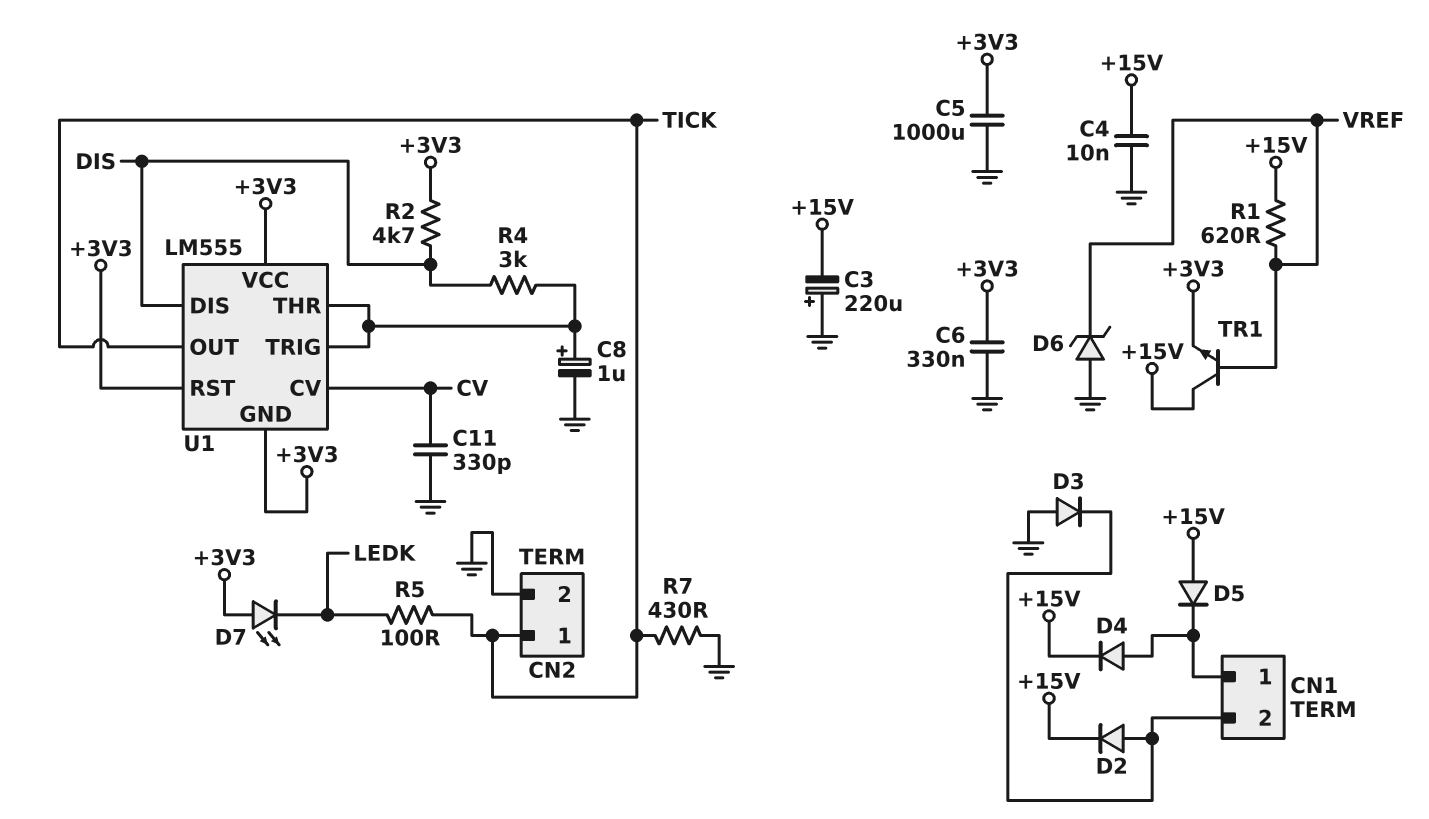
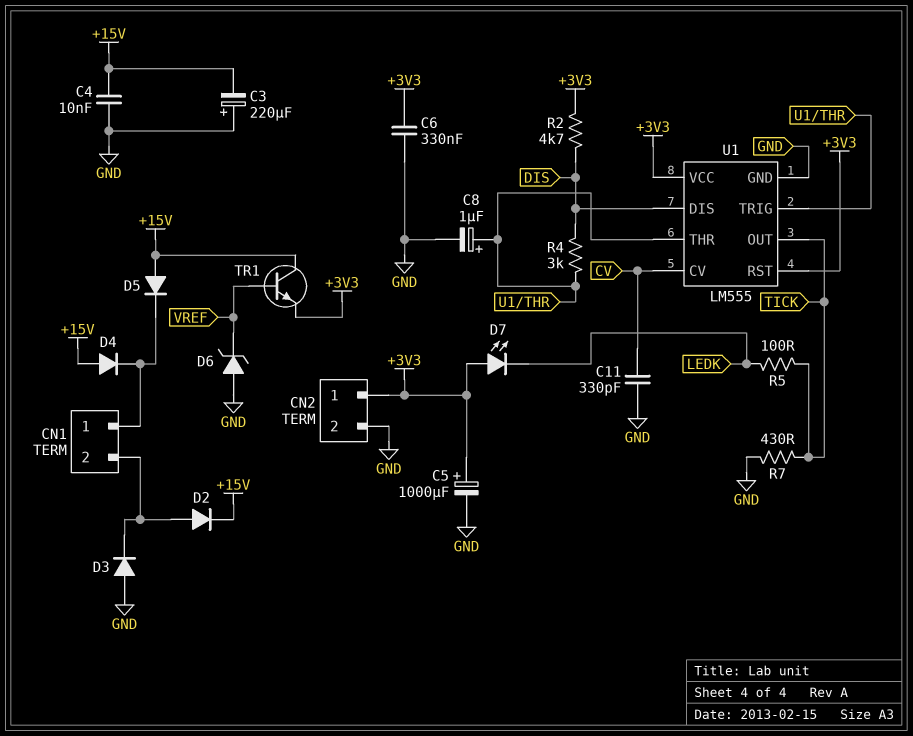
C5: 1000uF (+3V3, GND) -> 1000uF (plus +3V3, minus GND)
CN2 pin 1: TICK -> +3V3
D4: diode (A CN1/1, K +15V) -> diode (A +15V, K CN1/1)
R1: 620 (+15V, VREF) -> none
U1 pin GND: +3V3 -> GND

